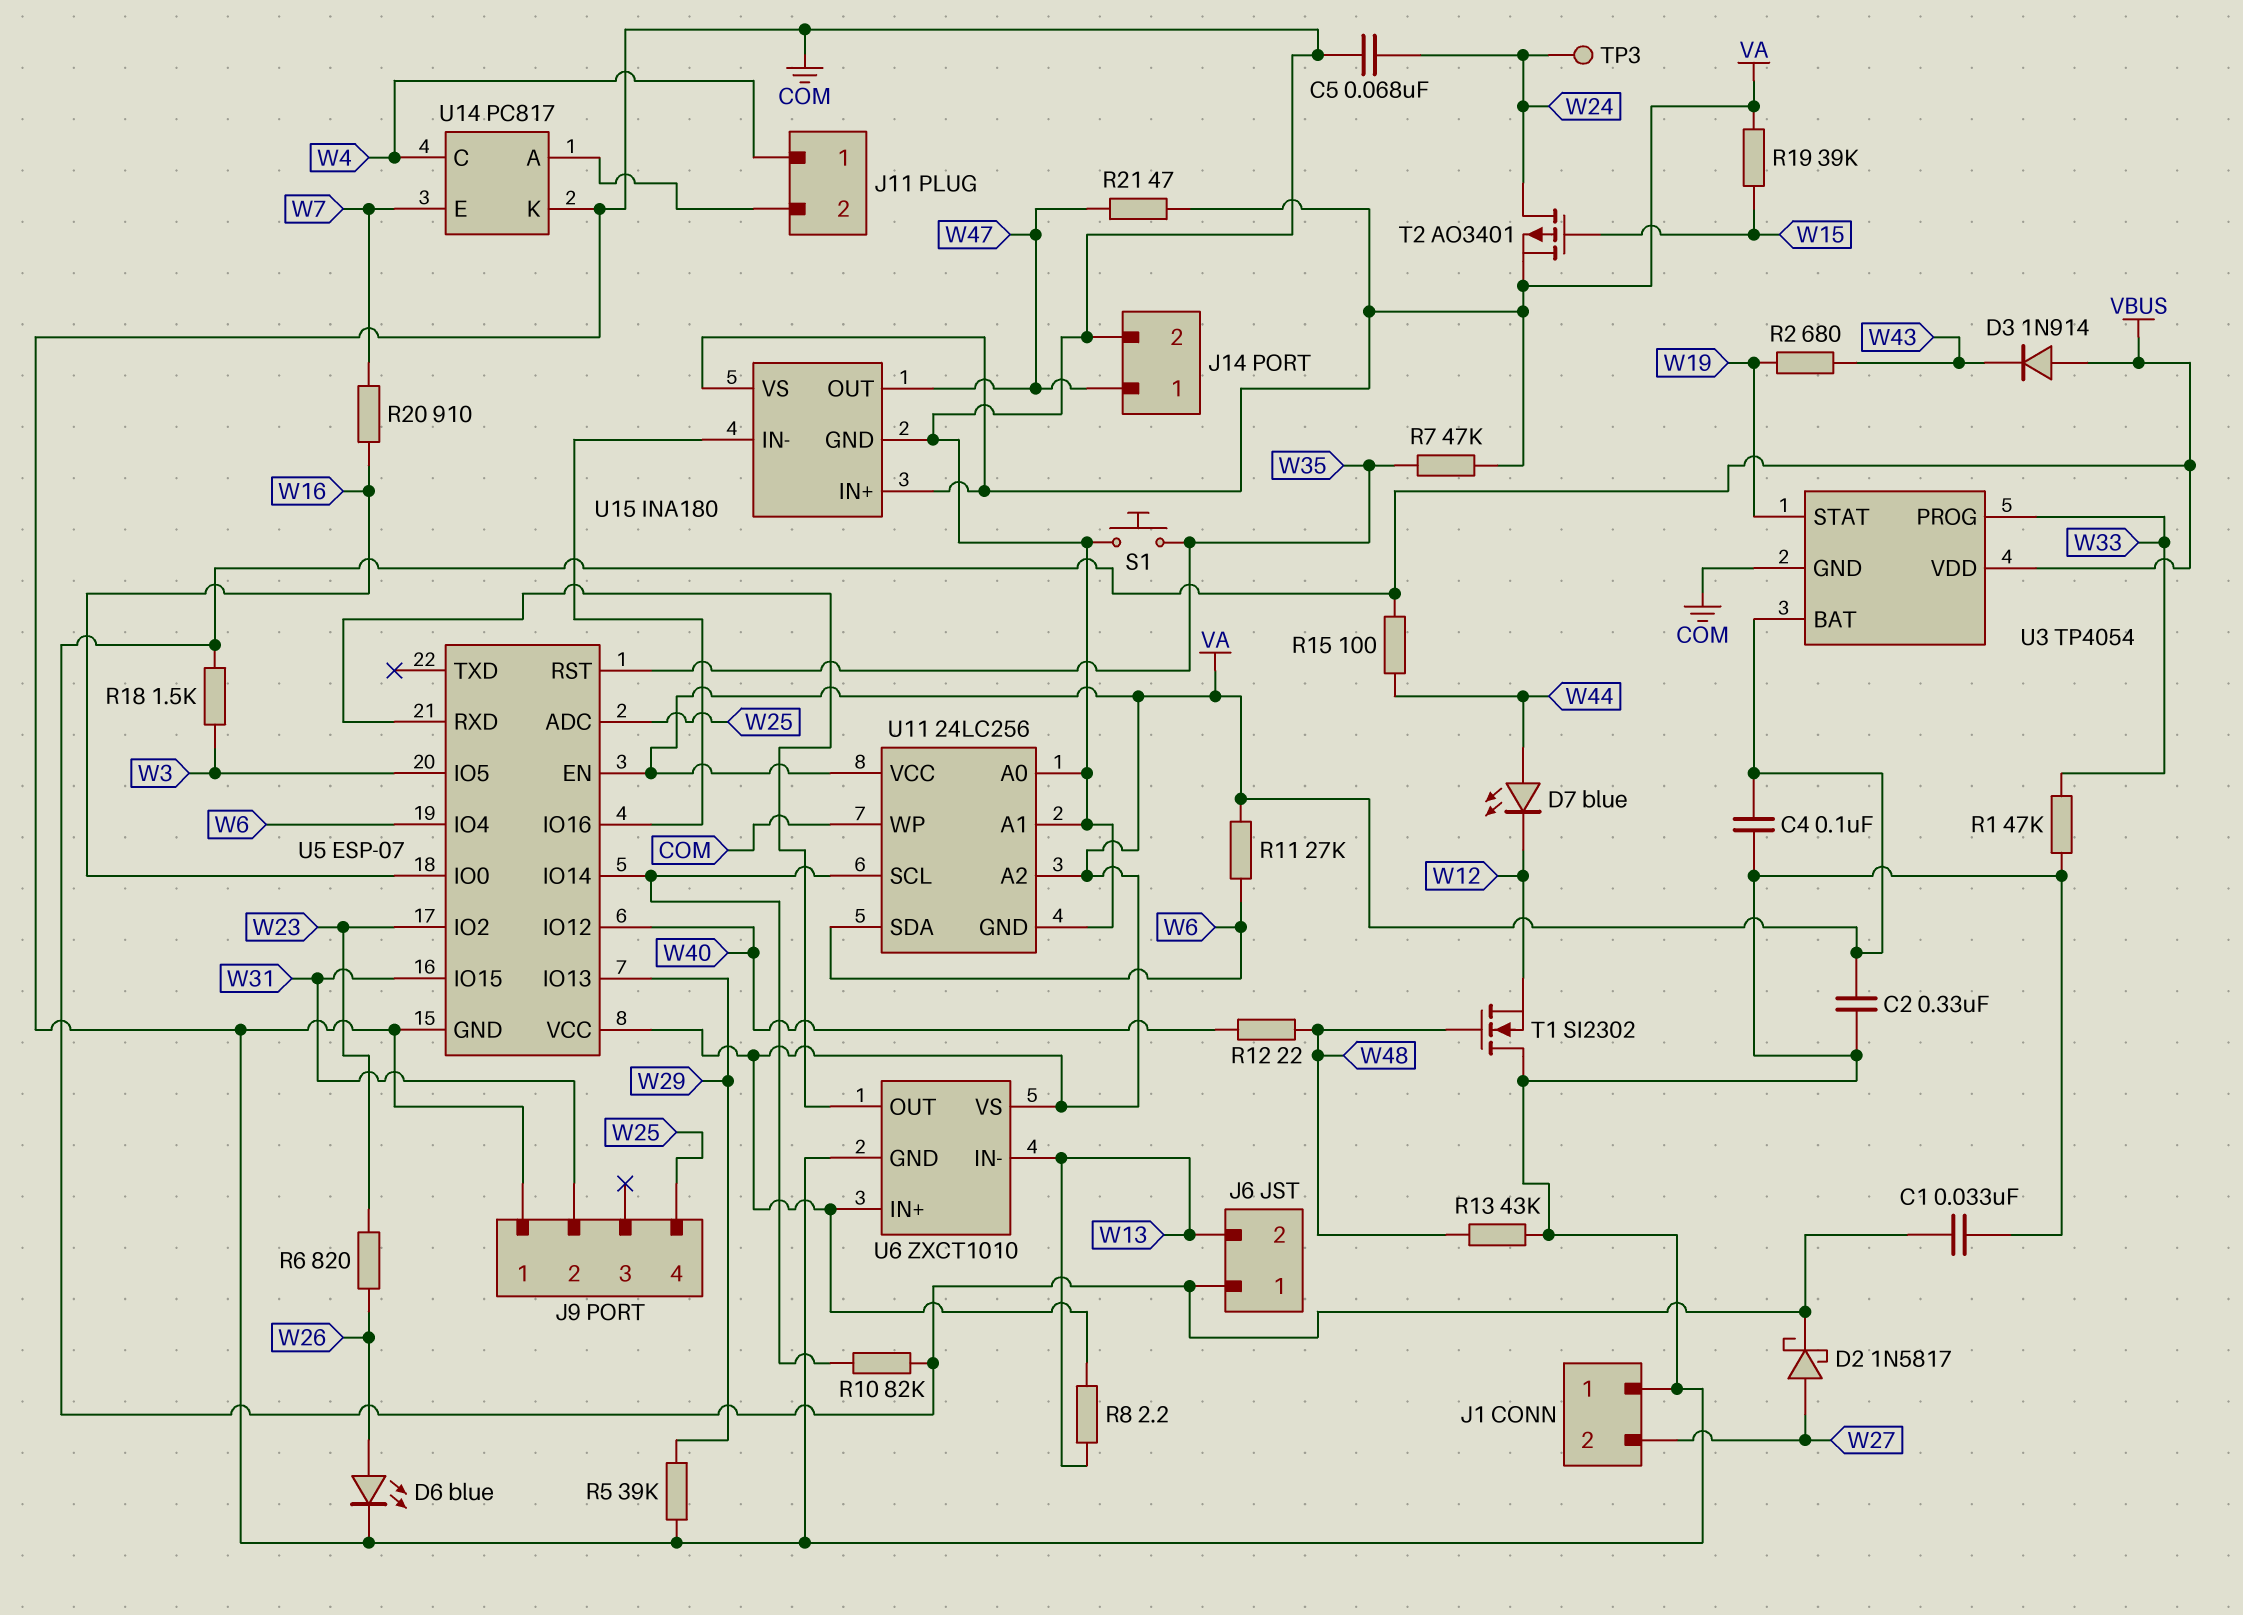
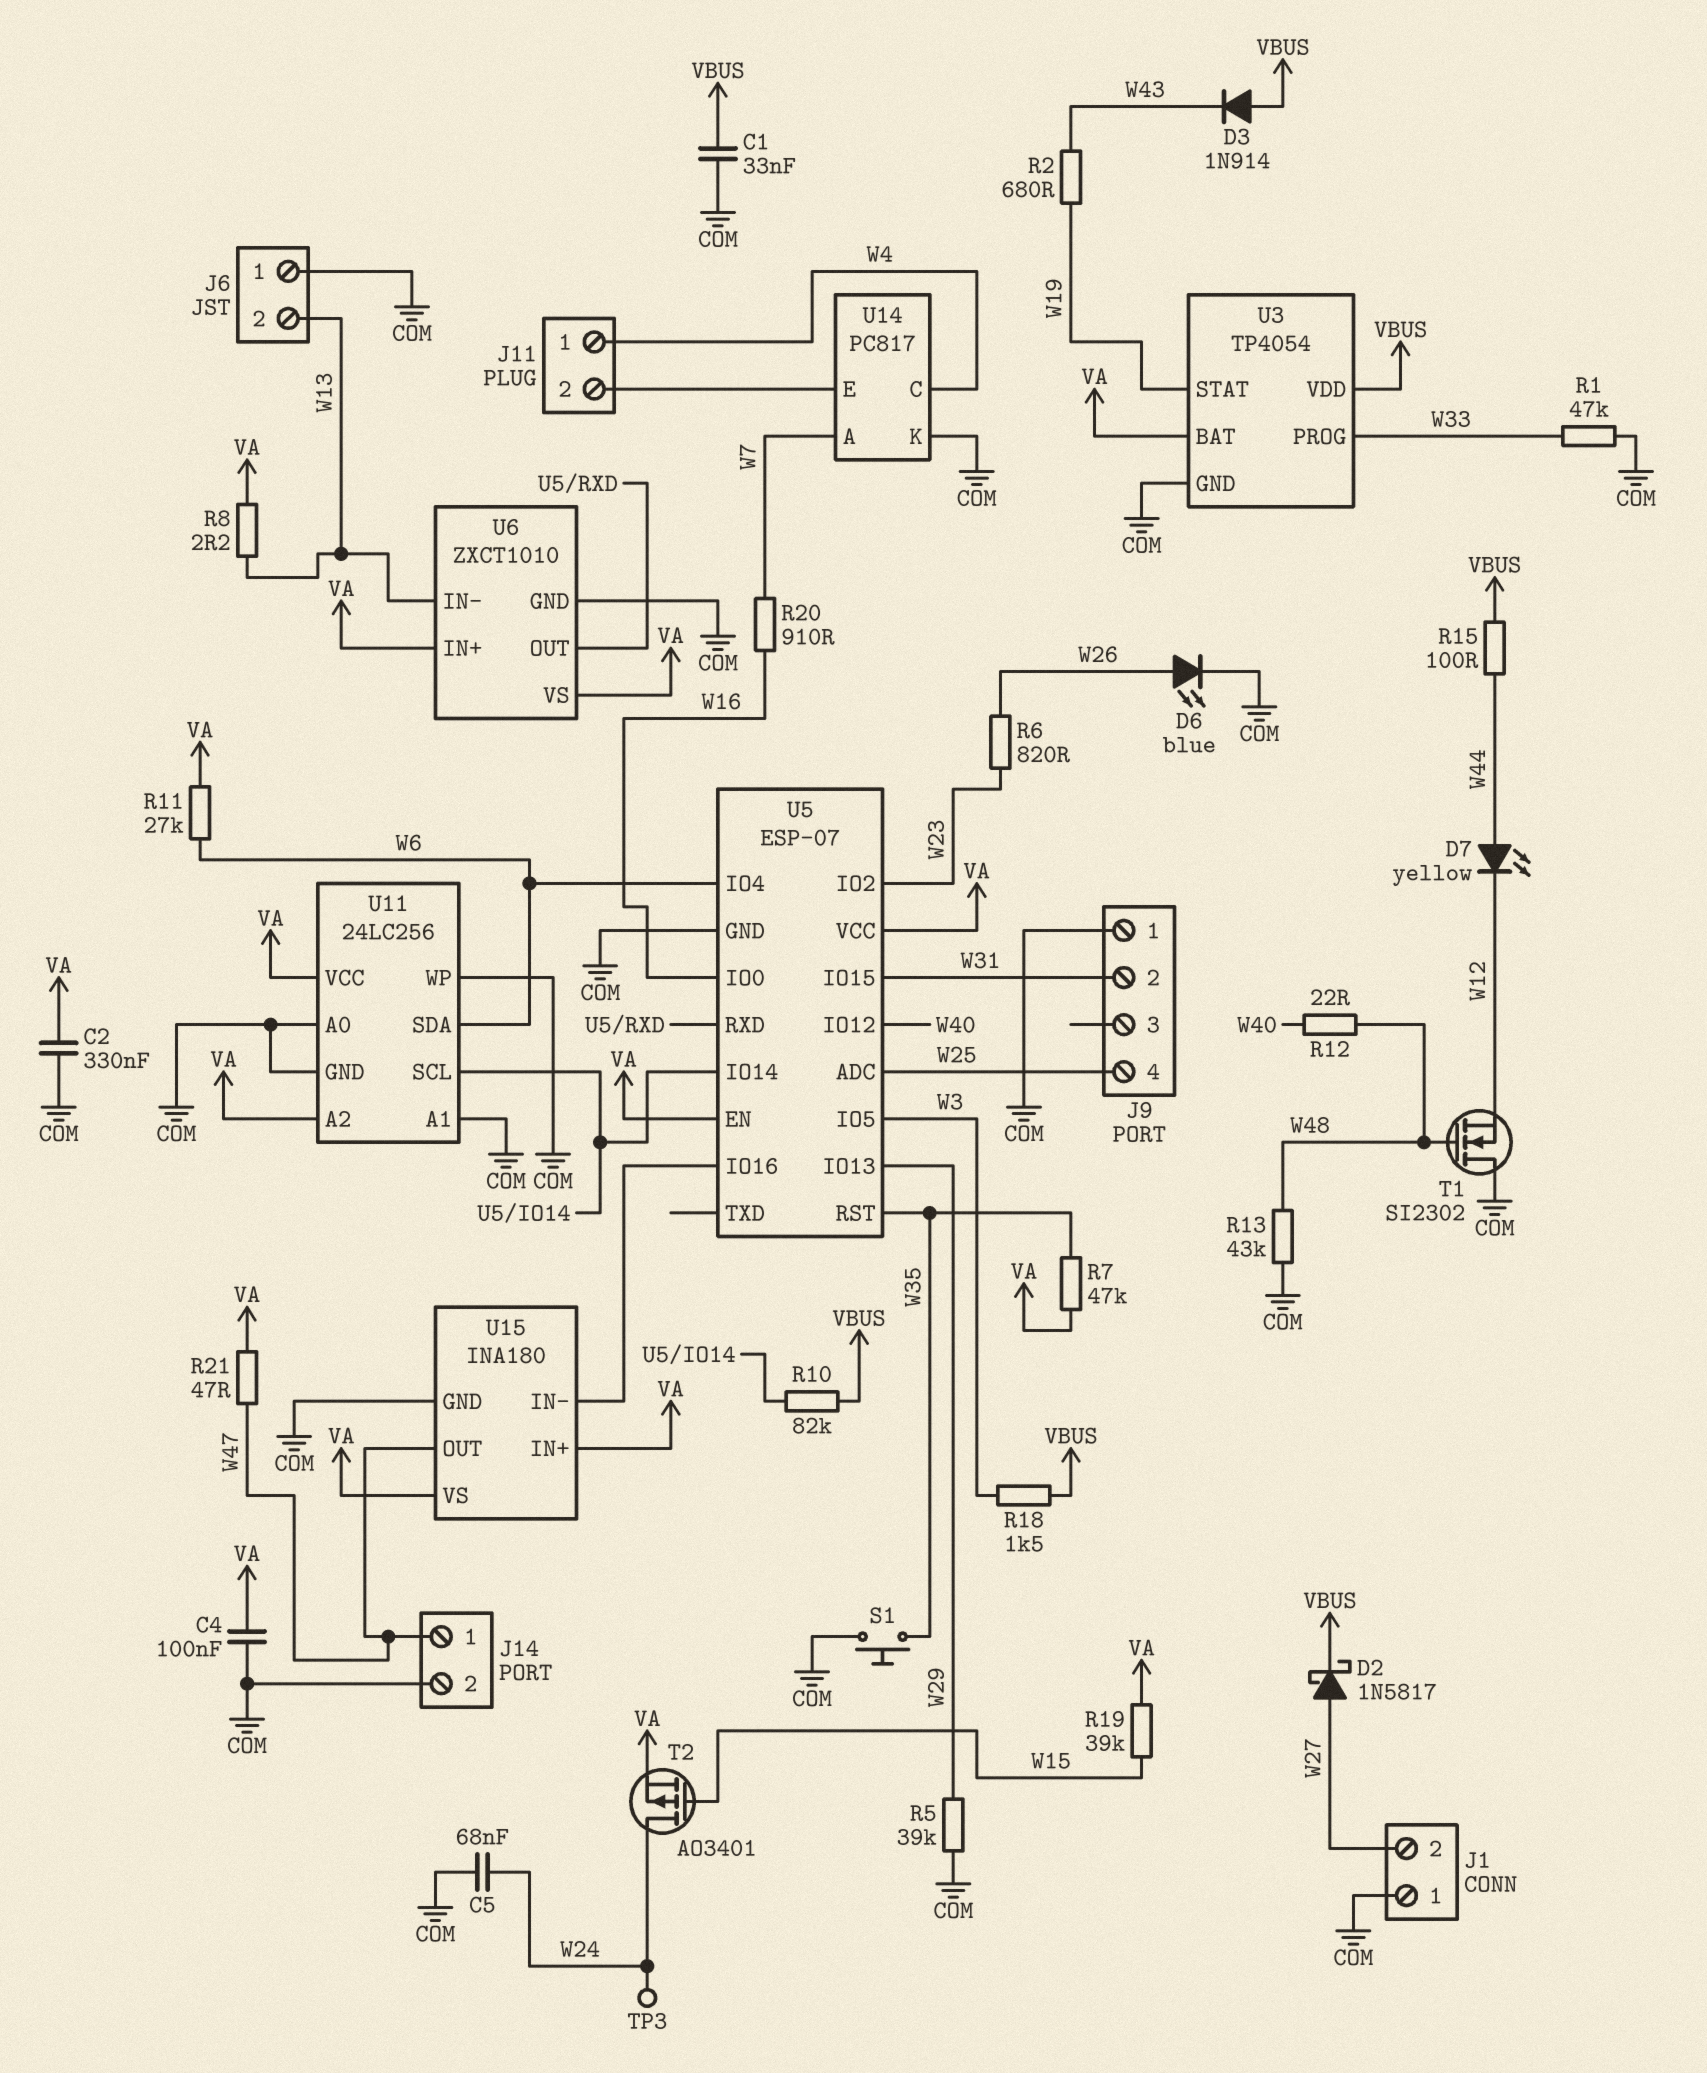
D7: LED blue (A W44, K W12) -> LED yellow (A W44, K W12)
J6 pin 1: VBUS -> COM
U14 pin A: J11/2 -> W7
U14 pin E: W7 -> J11/2

